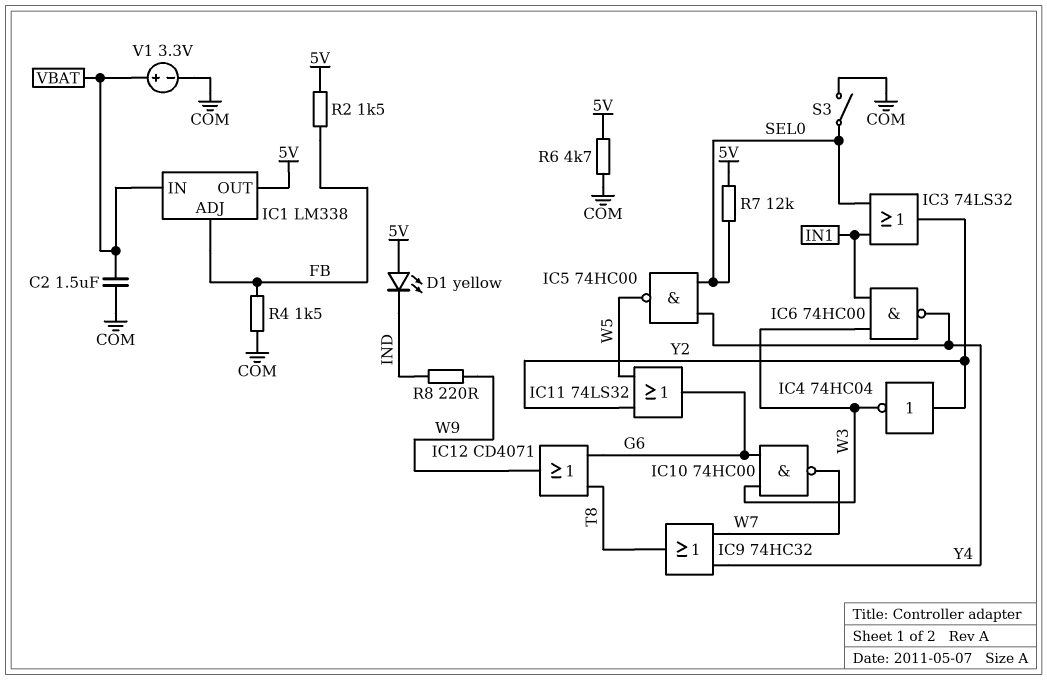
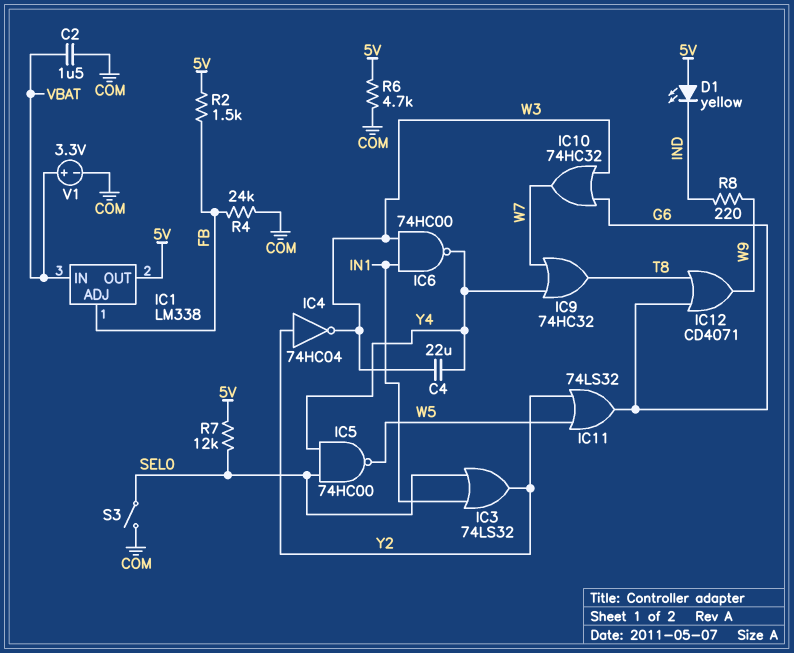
C4: none -> 22uF (W3, Y4)
IC10: NAND 74HC00 (in G6, in W3, out W7) -> OR 74HC32 (in G6, in W3, out W7)
R4: 1.5k (COM, FB) -> 24k (COM, FB)

